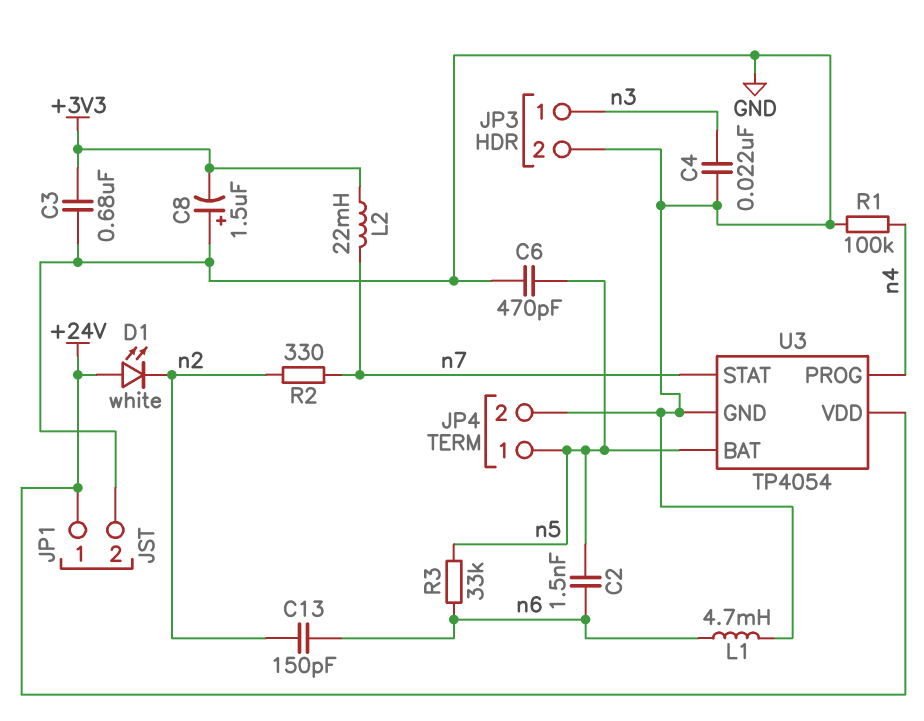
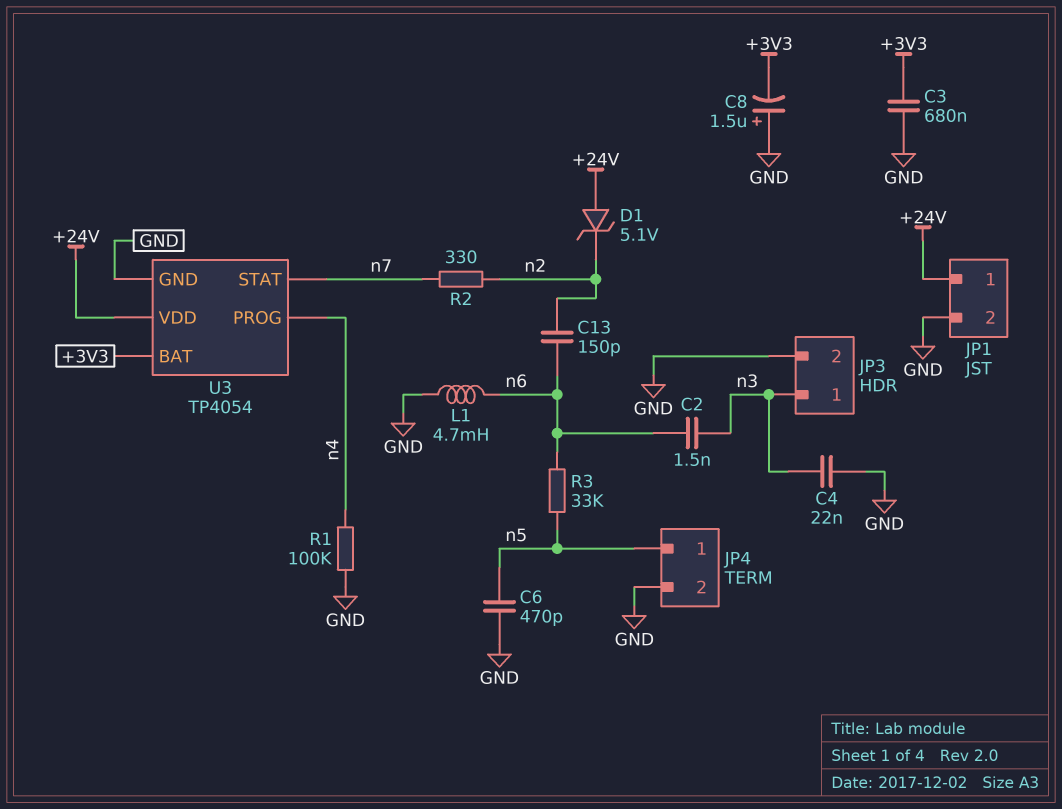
C2: 1.5nF (n5, n6) -> 1.5nF (n3, n6)
D1: LED white (A +24V, K n2) -> zener 5.1V (A +24V, K n2)
L2: 22mH (+3V3, n7) -> none
U3 pin BAT: n5 -> +3V3

